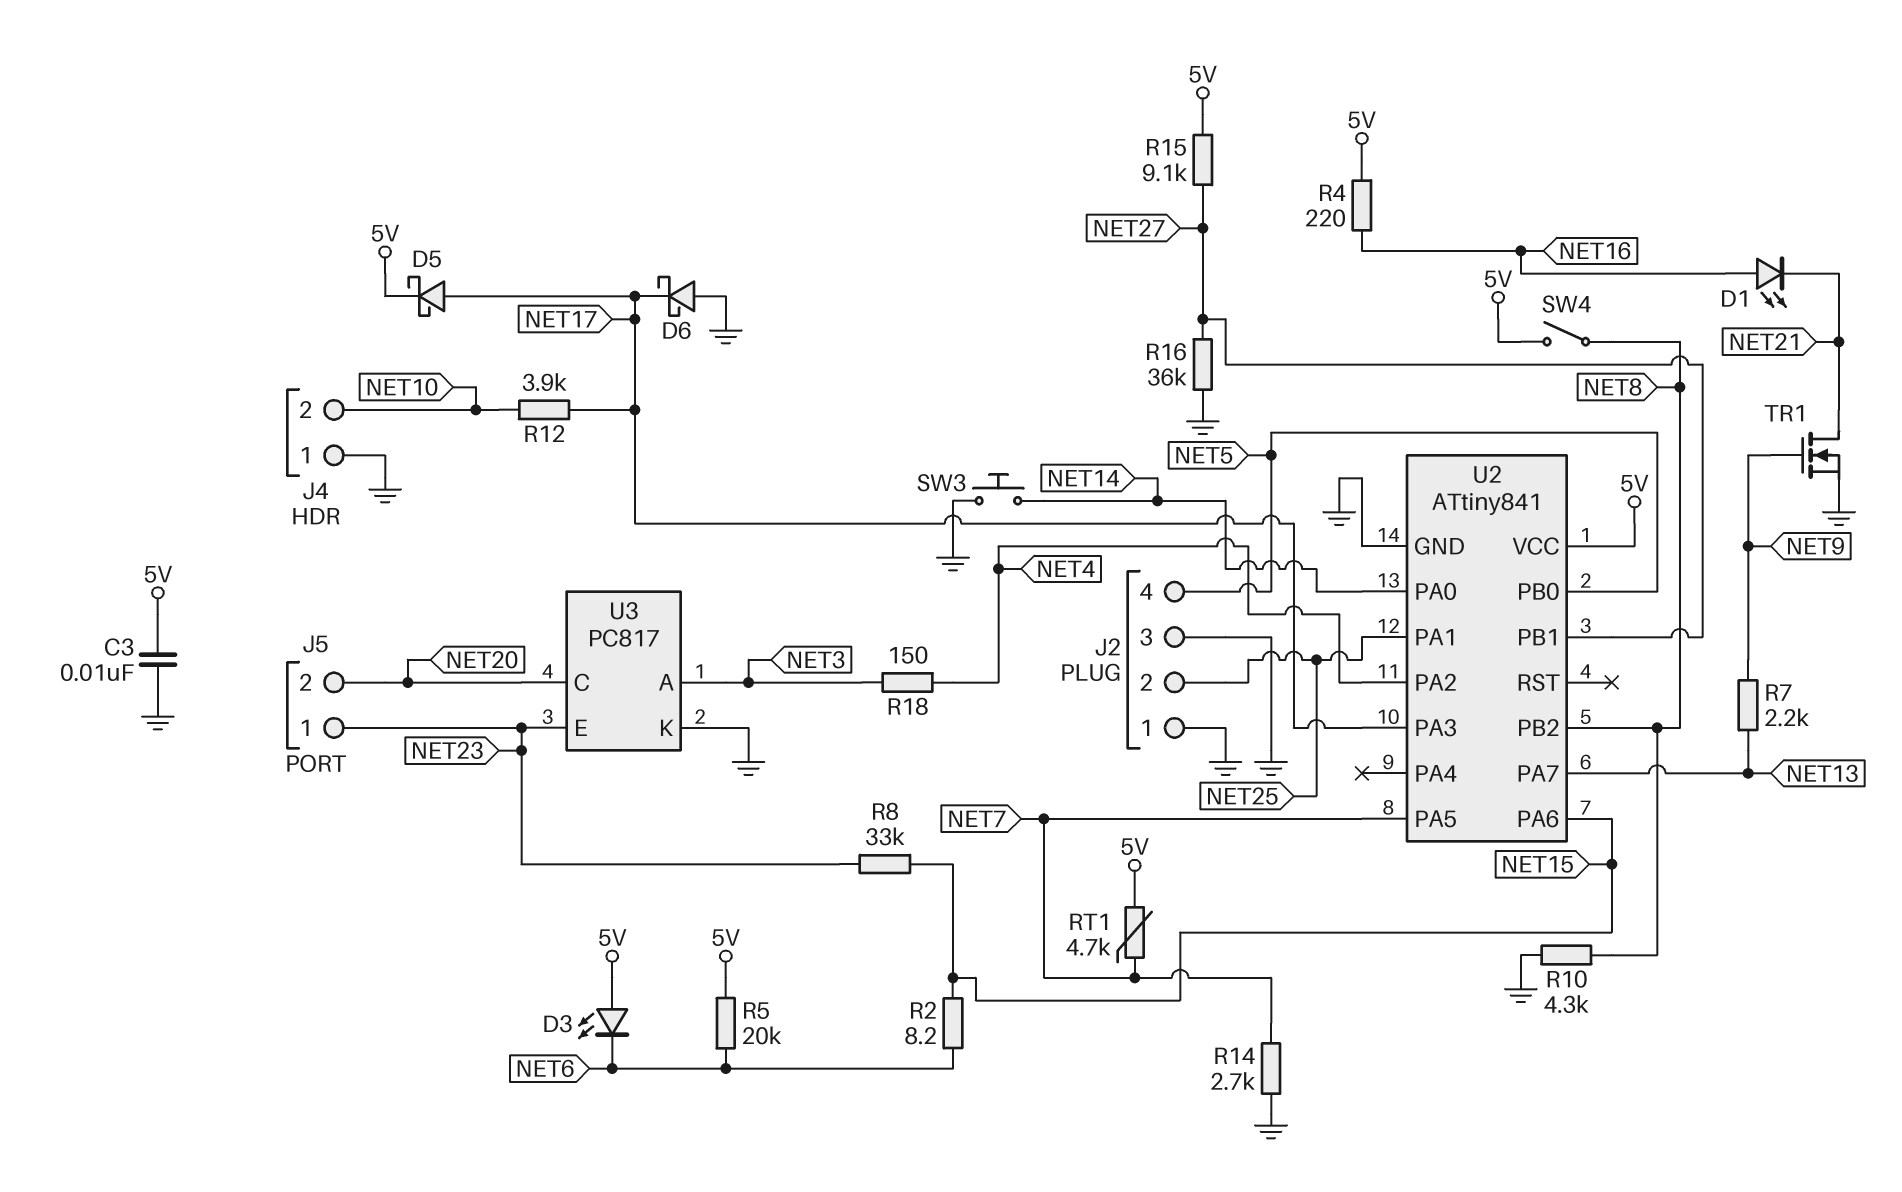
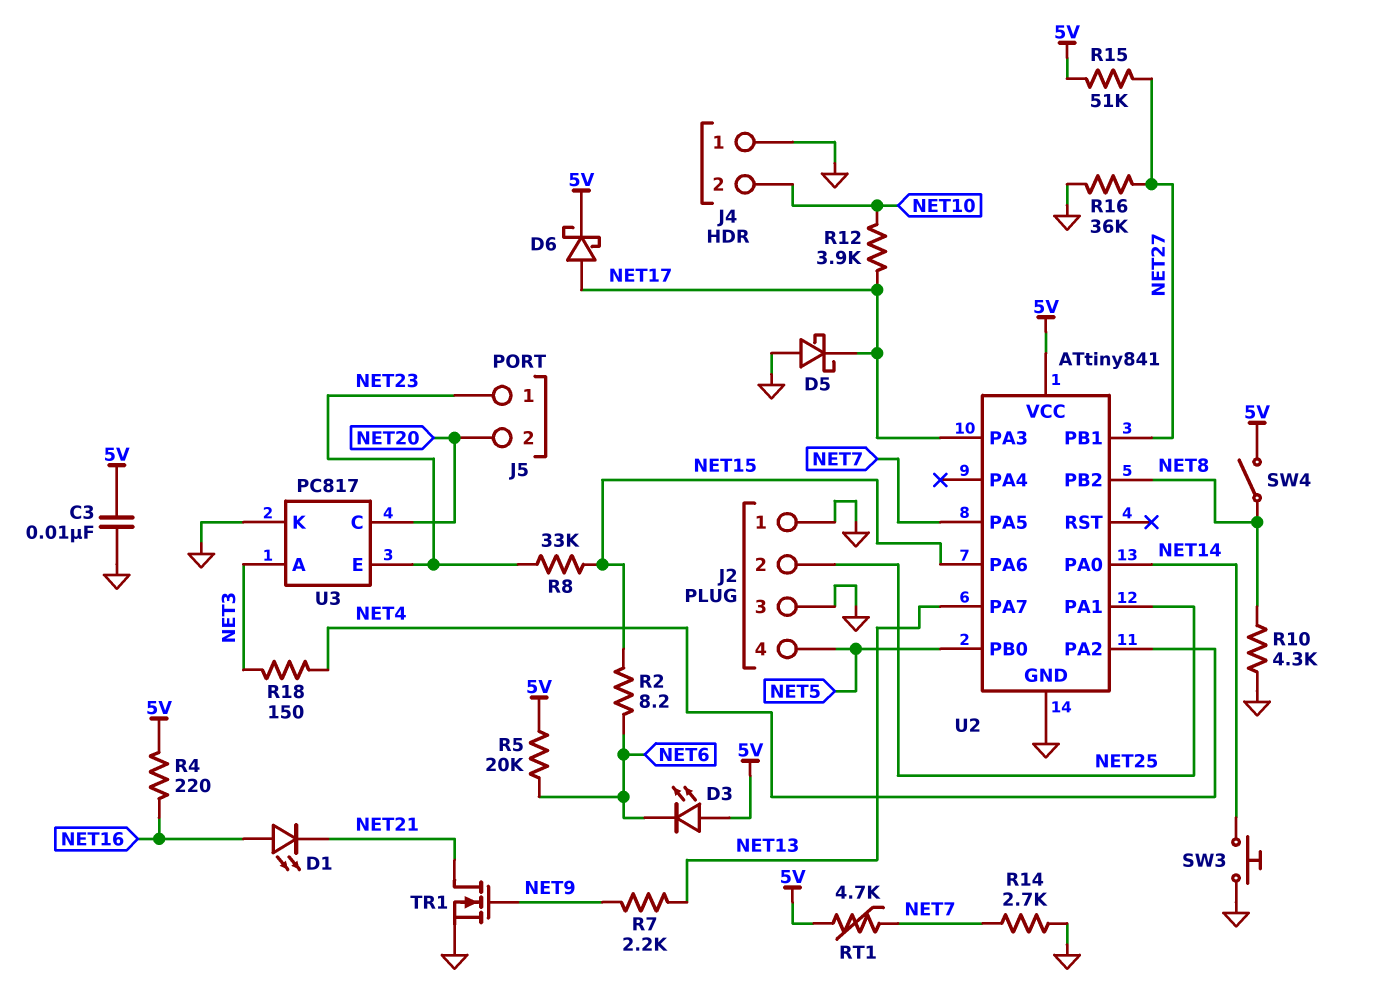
D5: schottky (A NET17, K 5V) -> schottky (A GND, K NET17)
D6: schottky (A GND, K NET17) -> schottky (A NET17, K 5V)
R15: 9.1k (5V, NET27) -> 51k (5V, NET27)

